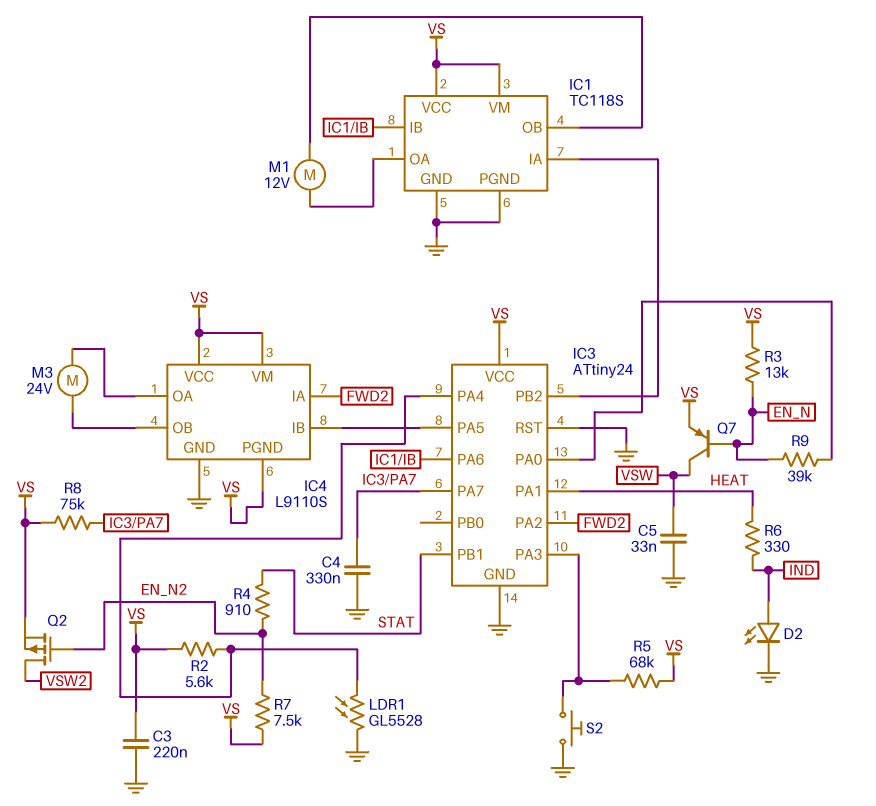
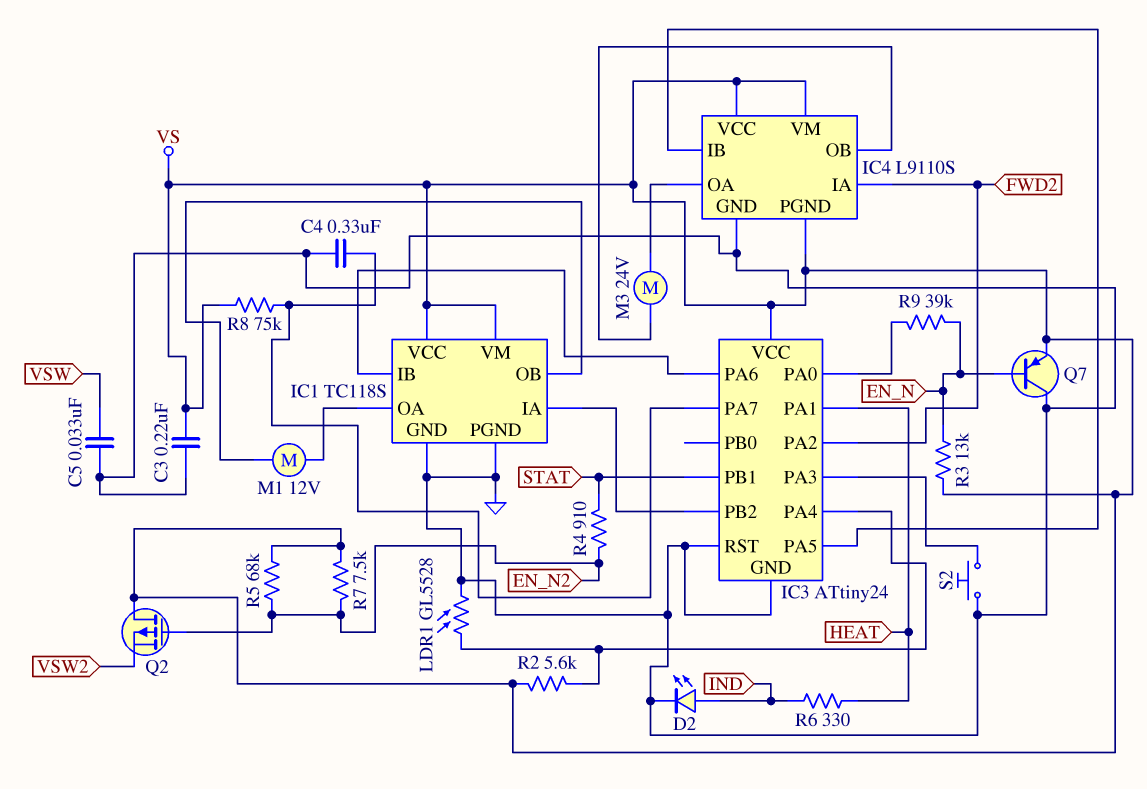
Q2: PMOS (G EN_N2, D VSW2, S VS) -> PMOS (G EN_N2, D VS, S VSW2)
Q7: PNP (B EN_N, C VSW, E VS) -> PNP (B EN_N, C GND, E VS)
R5: 68k (IC3/PA3, VS) -> 68k (EN_N2, VS)

